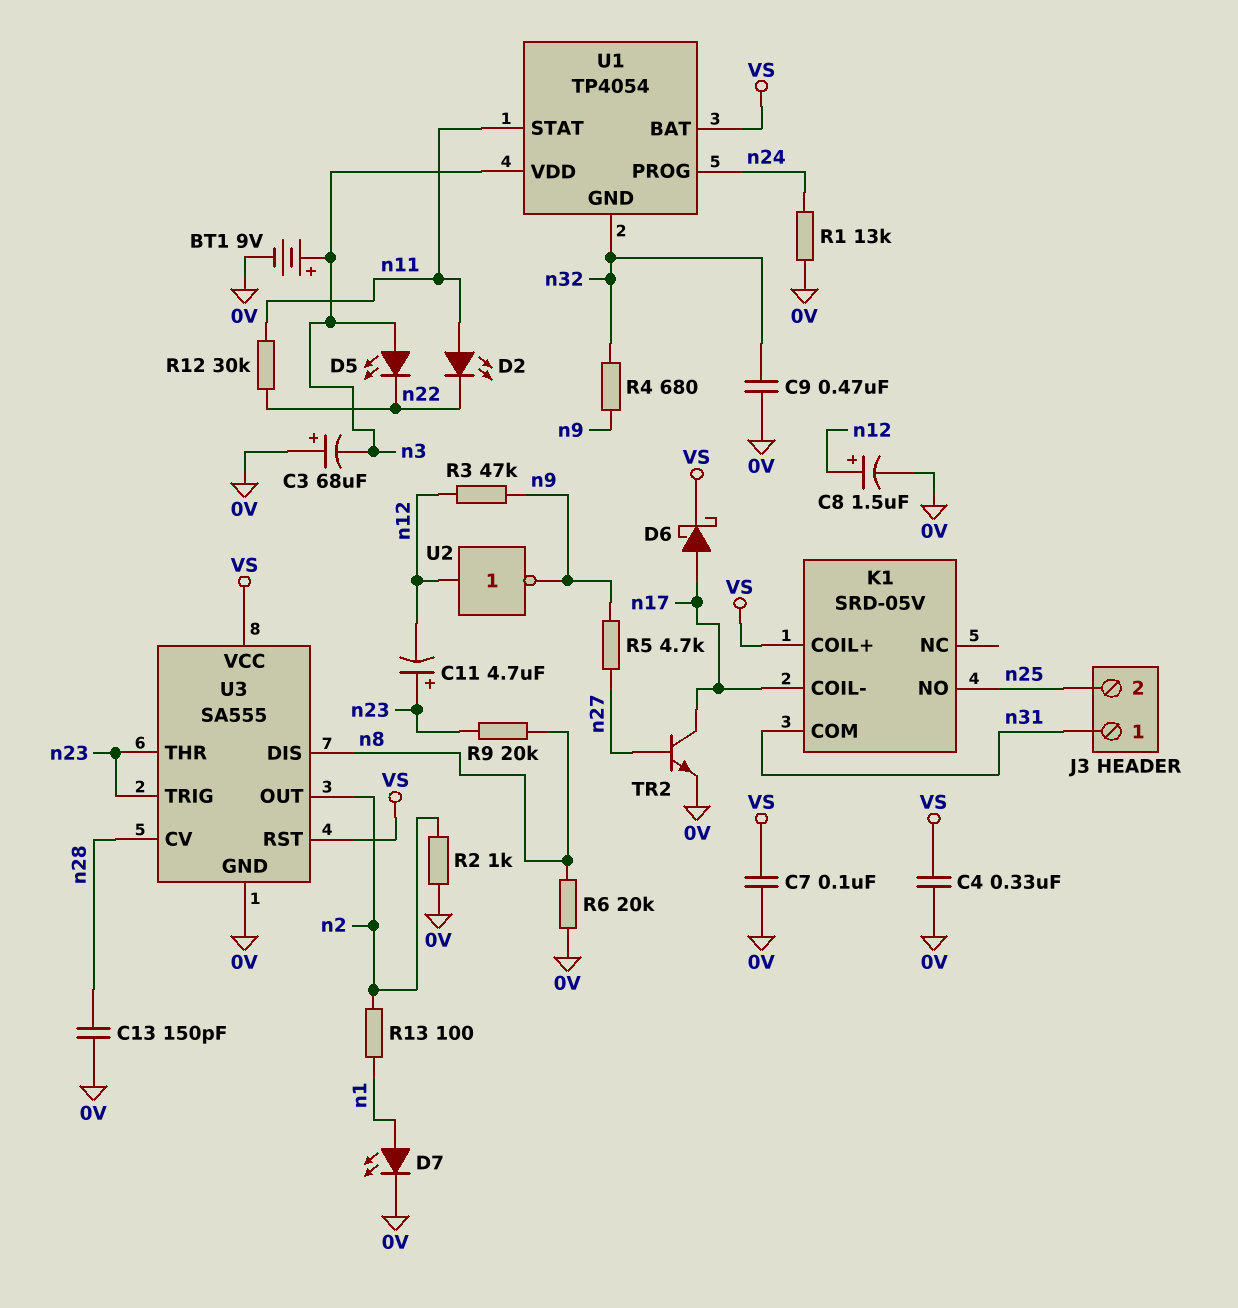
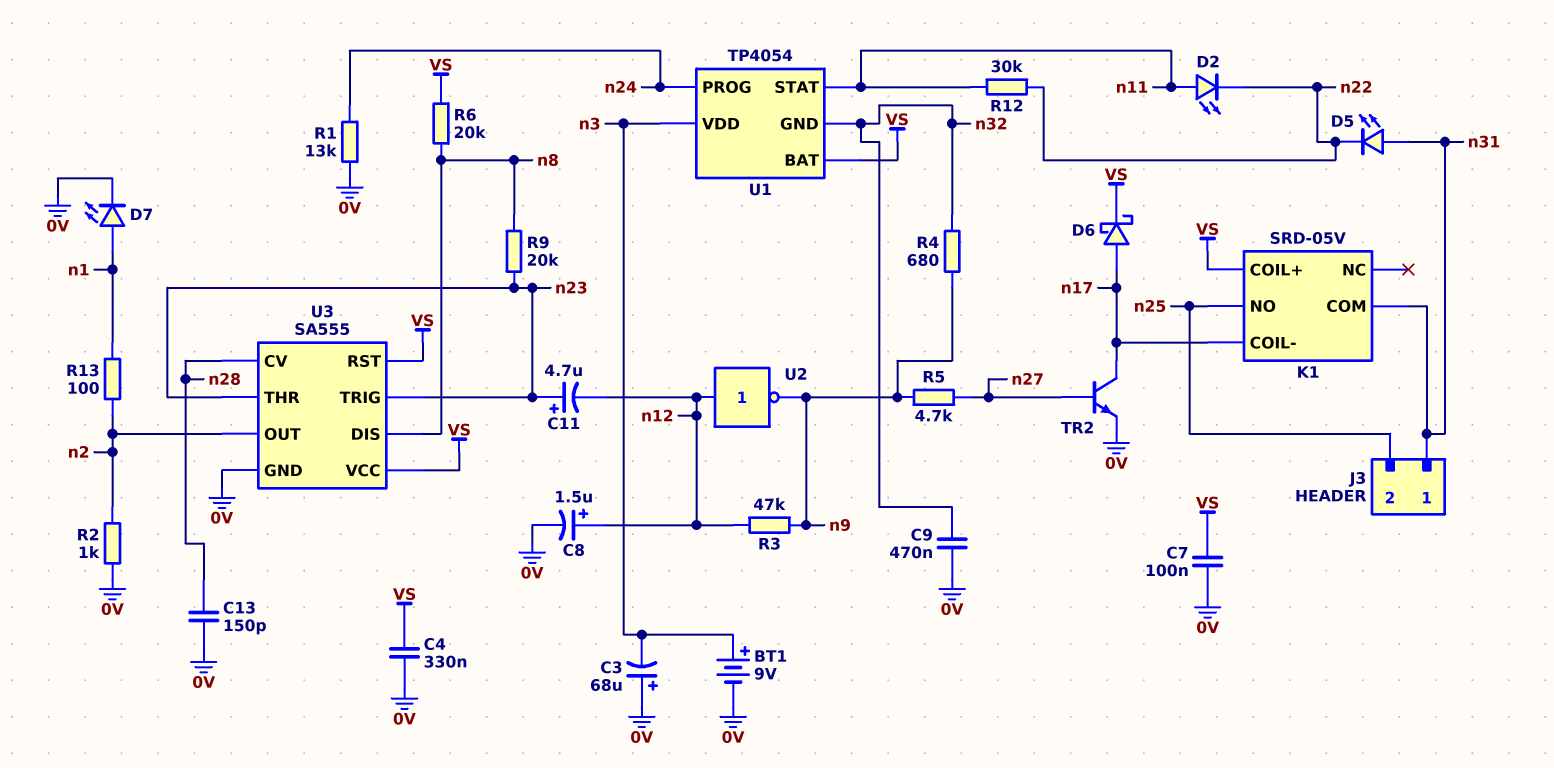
D5: LED (A n3, K n22) -> LED (A n31, K n22)
R6: 20k (0V, n8) -> 20k (VS, n8)

